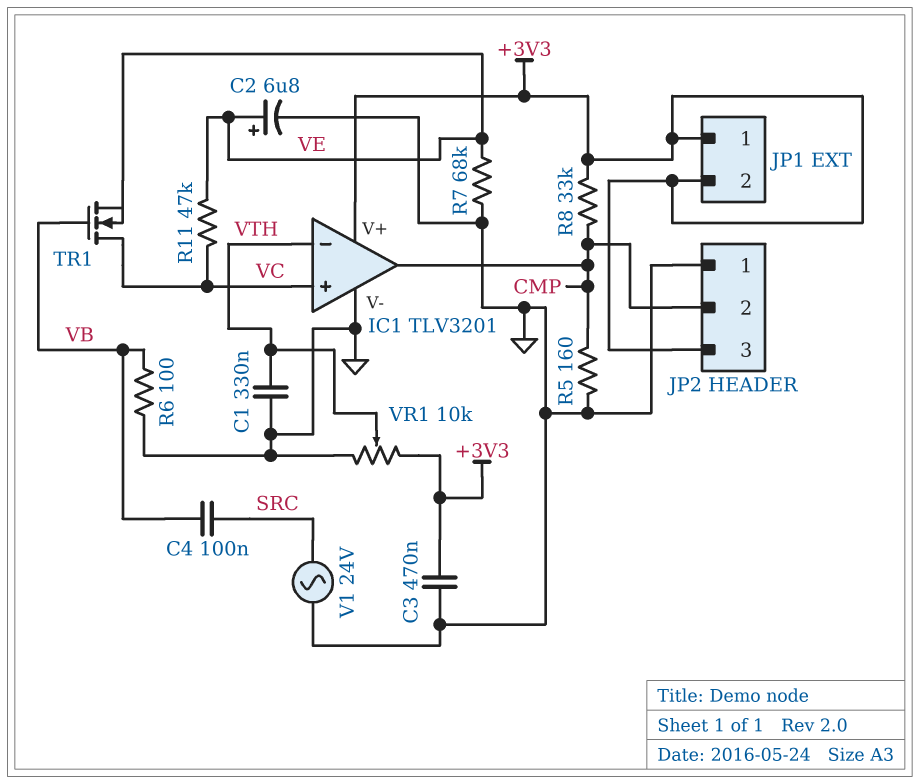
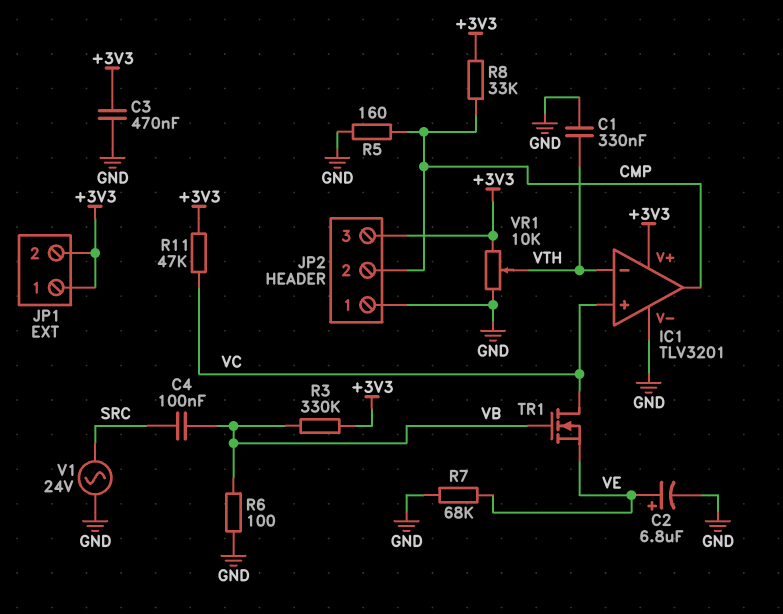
R3: none -> 330k (+3V3, VB)
R11: 47k (VC, VE) -> 47k (+3V3, VC)

